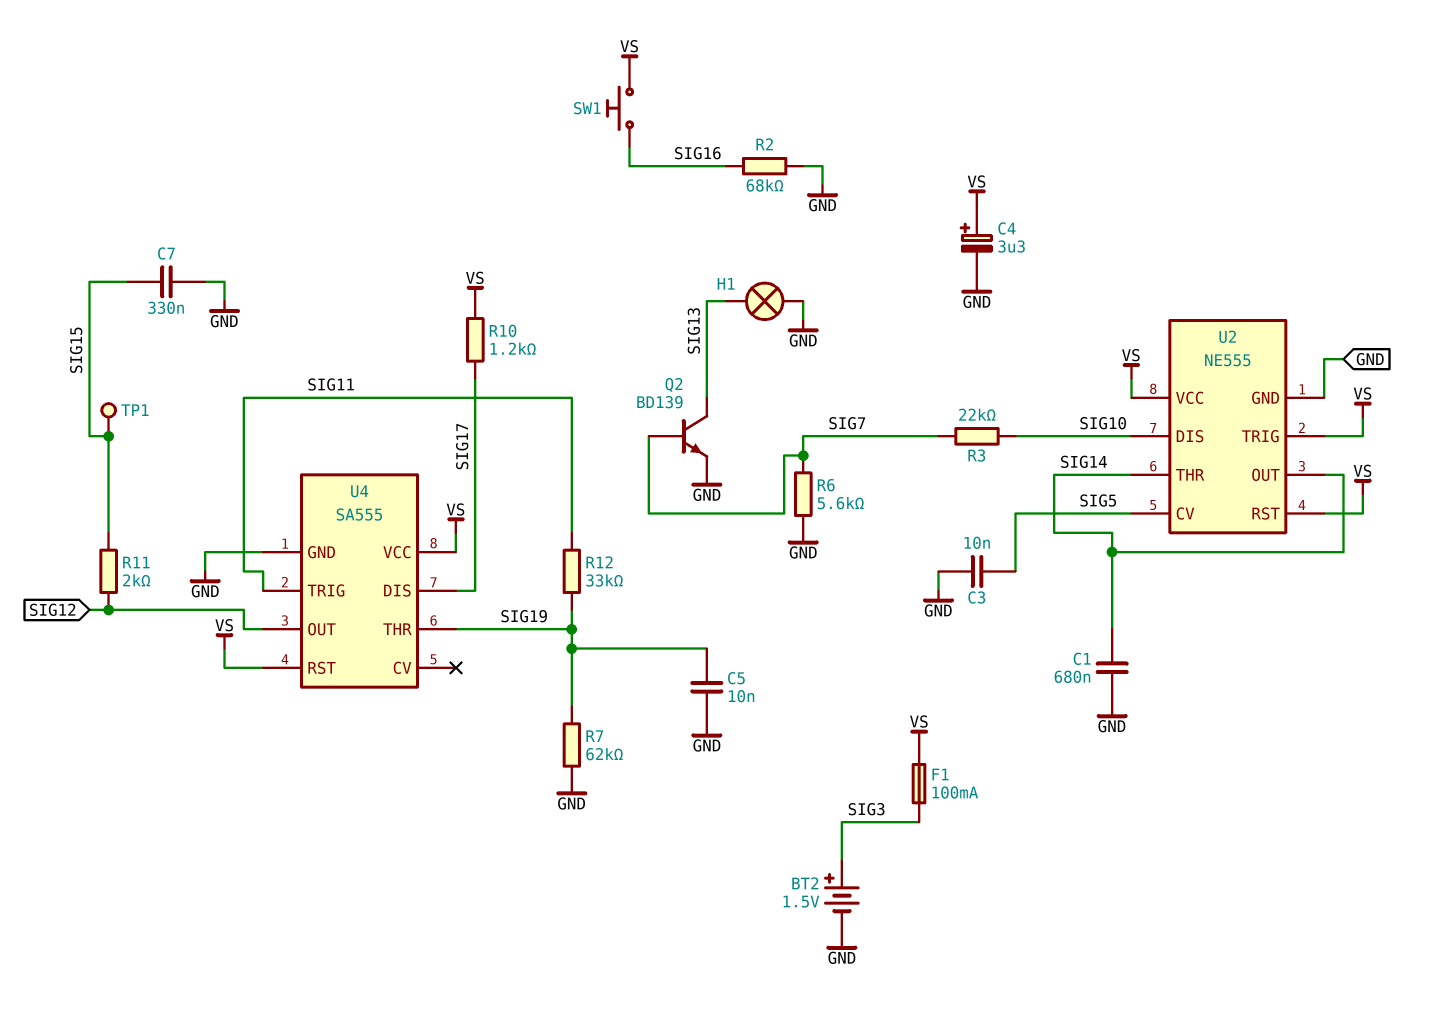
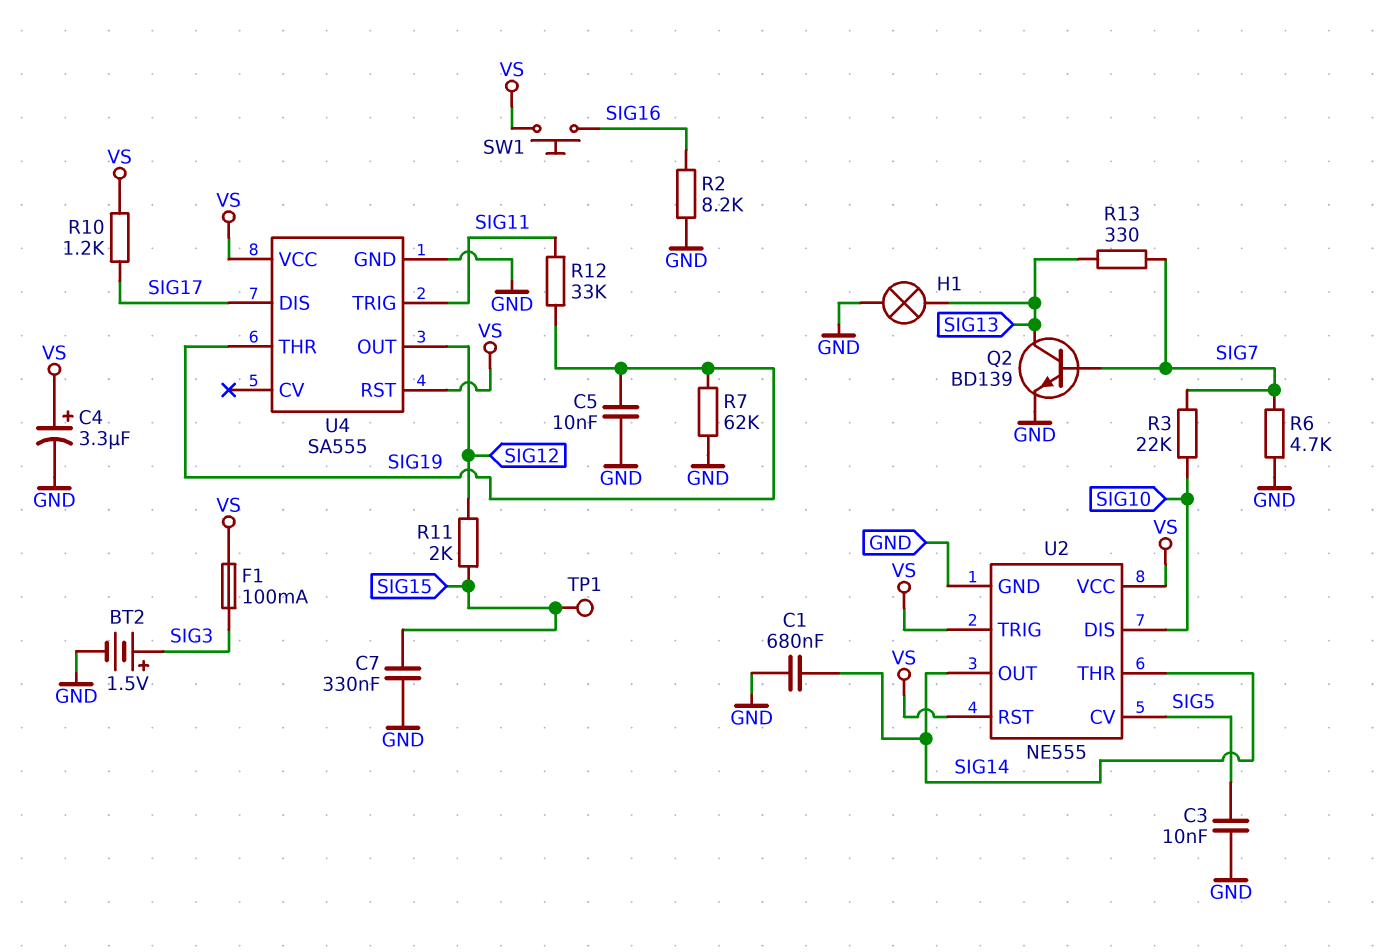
R2: 68k (GND, SIG16) -> 8.2k (GND, SIG16)
R6: 5.6k (GND, SIG7) -> 4.7k (GND, SIG7)
R13: none -> 330 (SIG7, SIG13)

